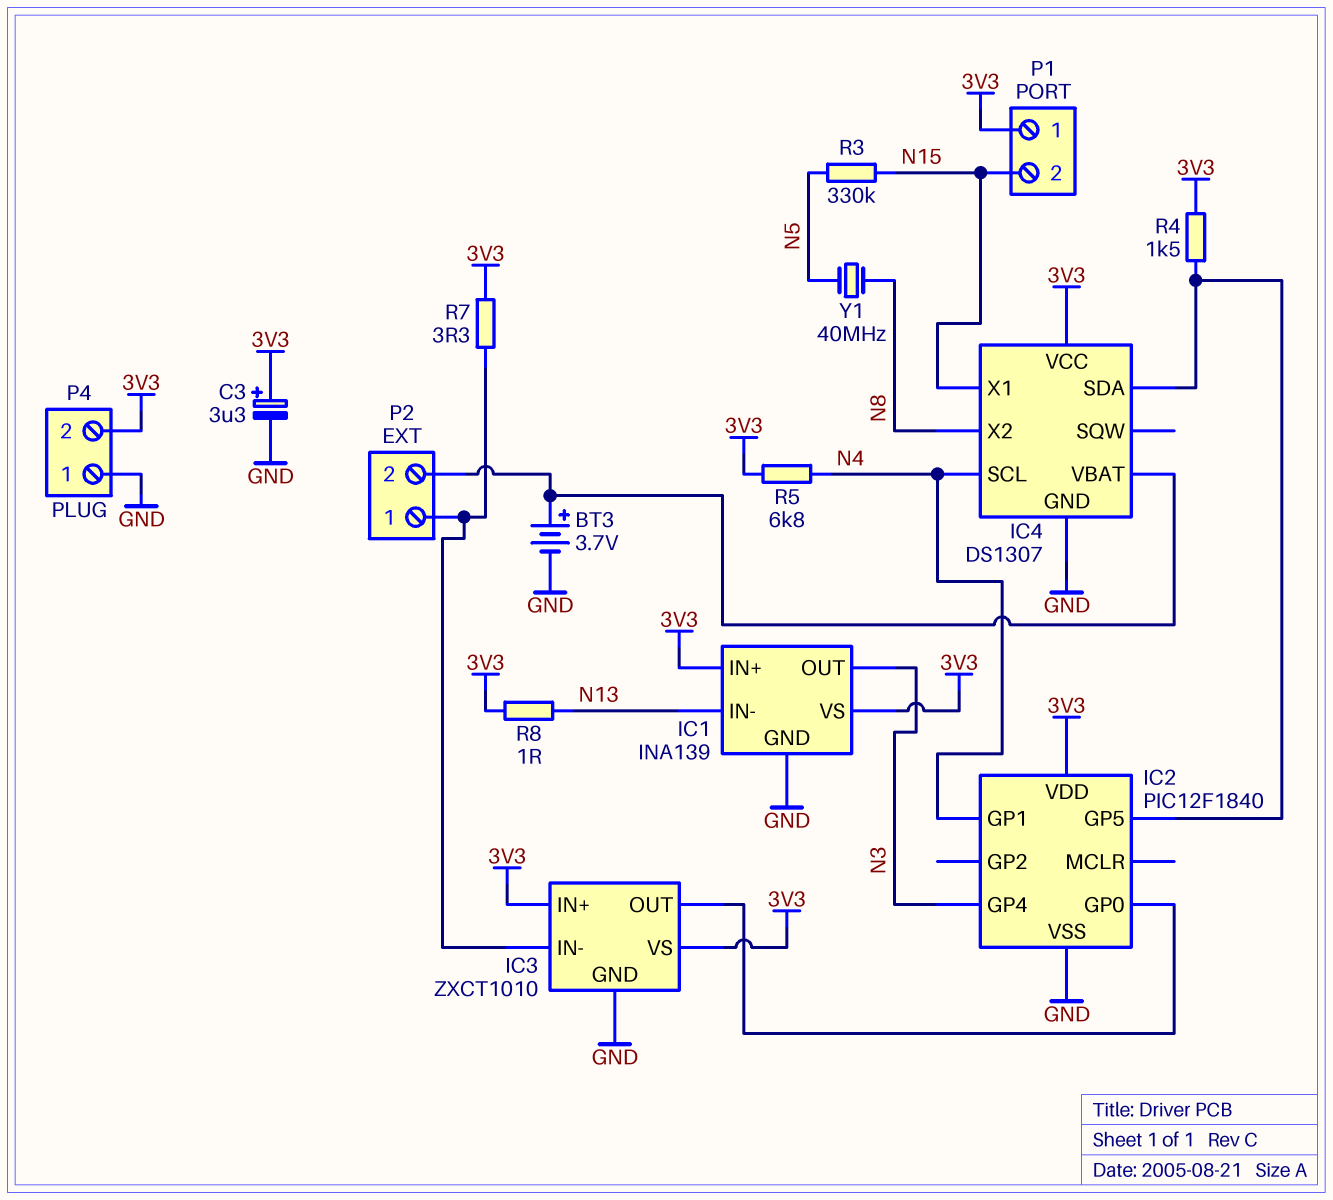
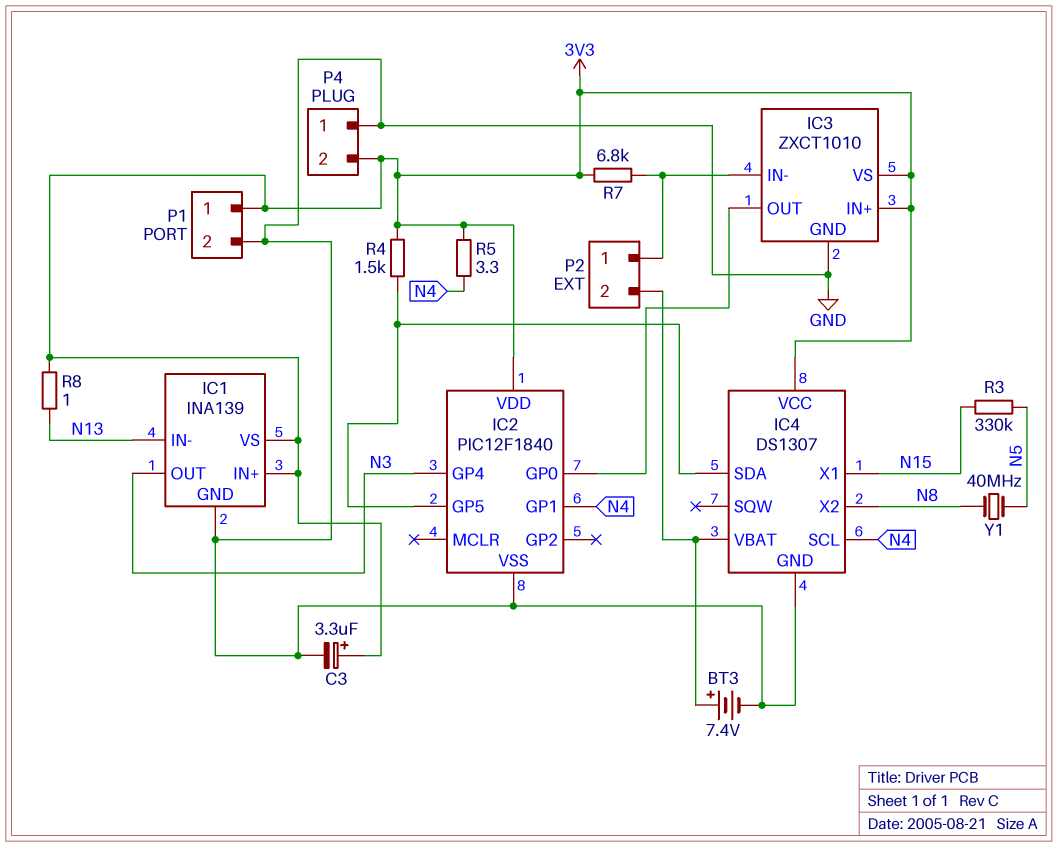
BT3: 3.7V (plus IC4/VBAT, minus GND) -> 7.4V (plus IC4/VBAT, minus GND)
P1 pin 2: N15 -> GND
R5: 6.8k (3V3, N4) -> 3.3 (3V3, N4)
R7: 3.3 (3V3, IC3/IN-) -> 6.8k (3V3, IC3/IN-)

